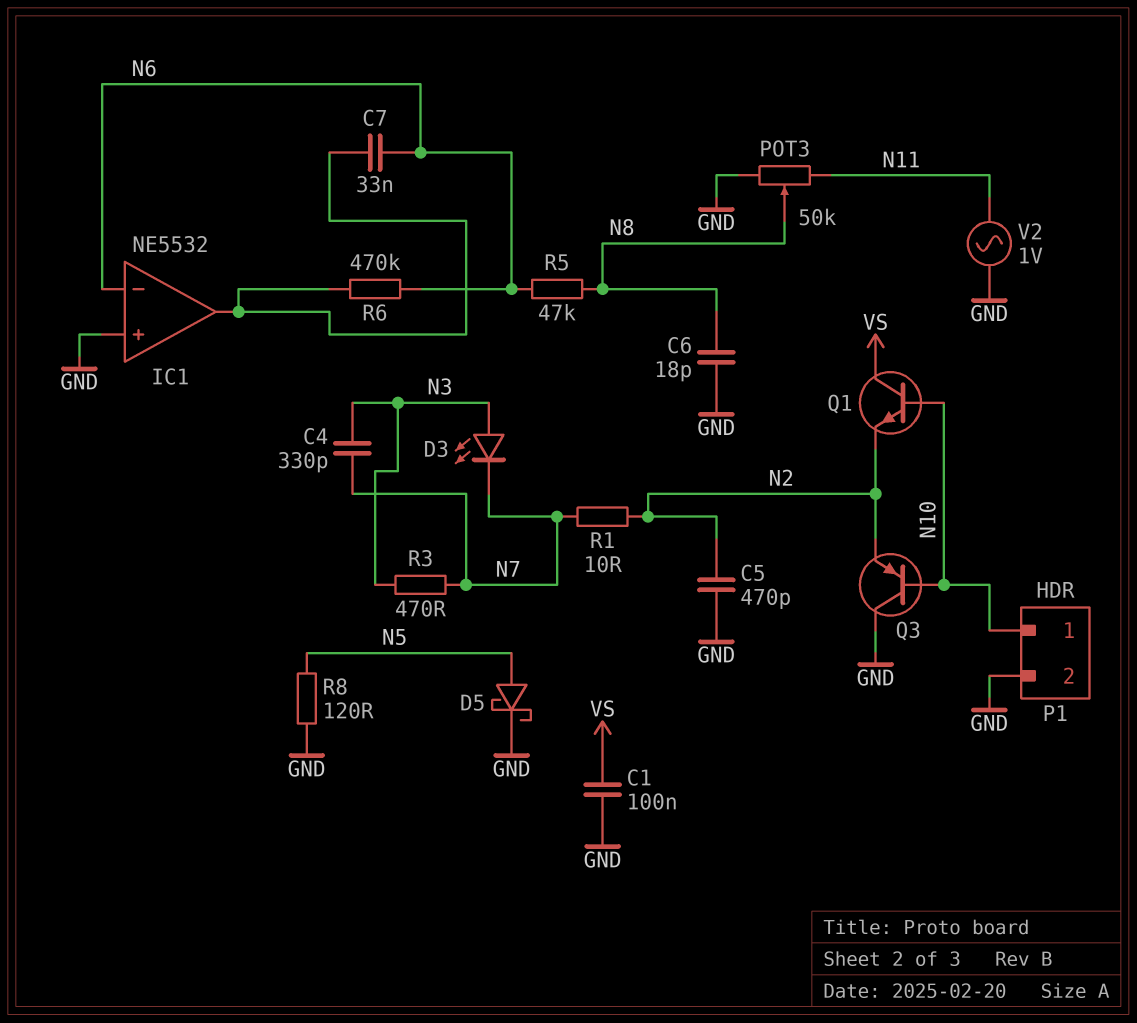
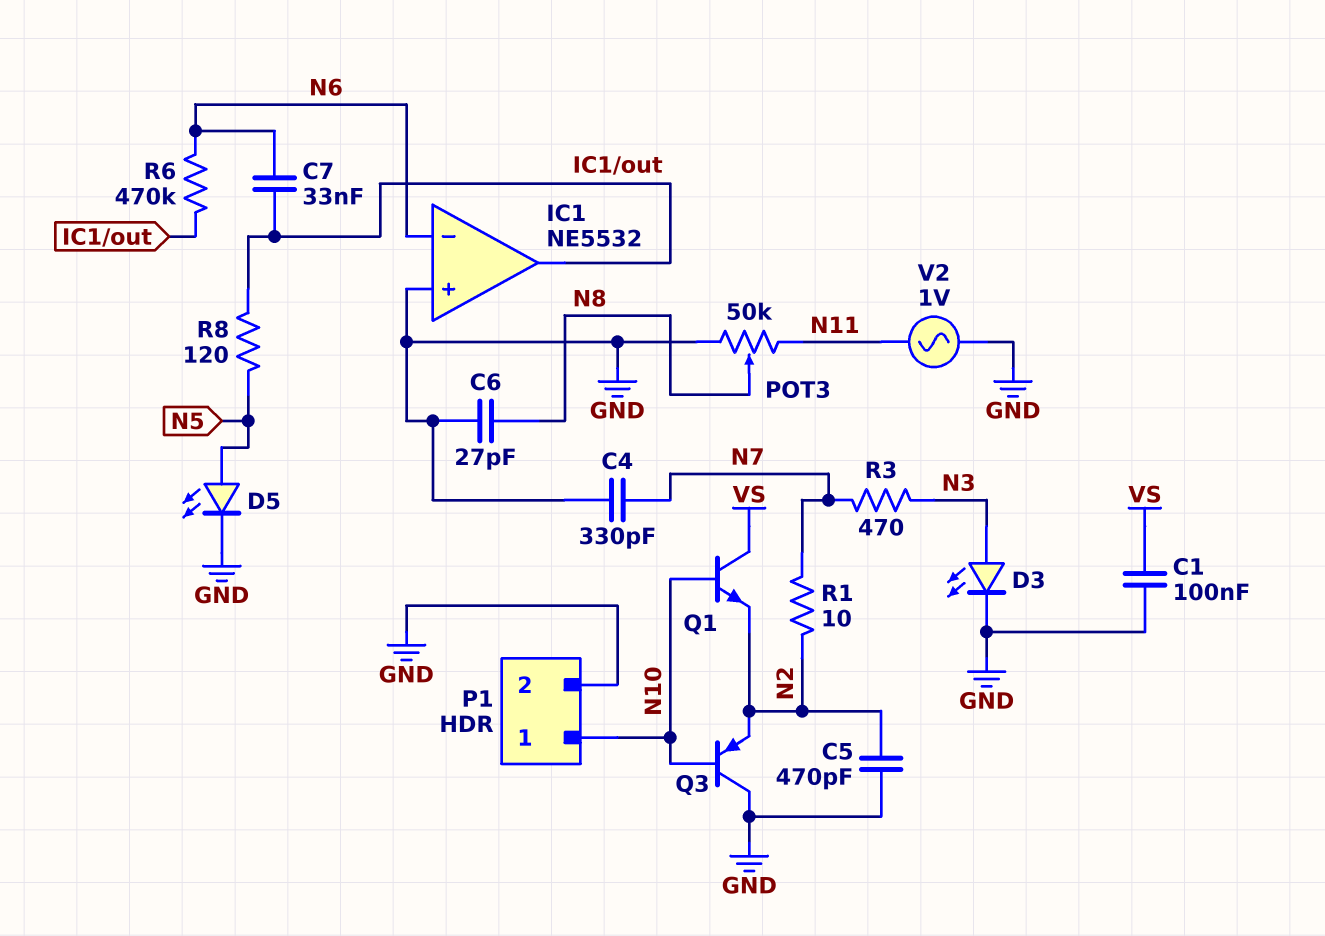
C4: 330pF (N3, N7) -> 330pF (GND, N7)
C6: 18pF (GND, N8) -> 27pF (GND, N8)
D3: LED (A N3, K N7) -> LED (A N3, K GND)
D5: schottky (A N5, K GND) -> LED (A N5, K GND)
R5: 47k (N6, N8) -> none
R8: 120 (GND, N5) -> 120 (IC1/out, N5)

